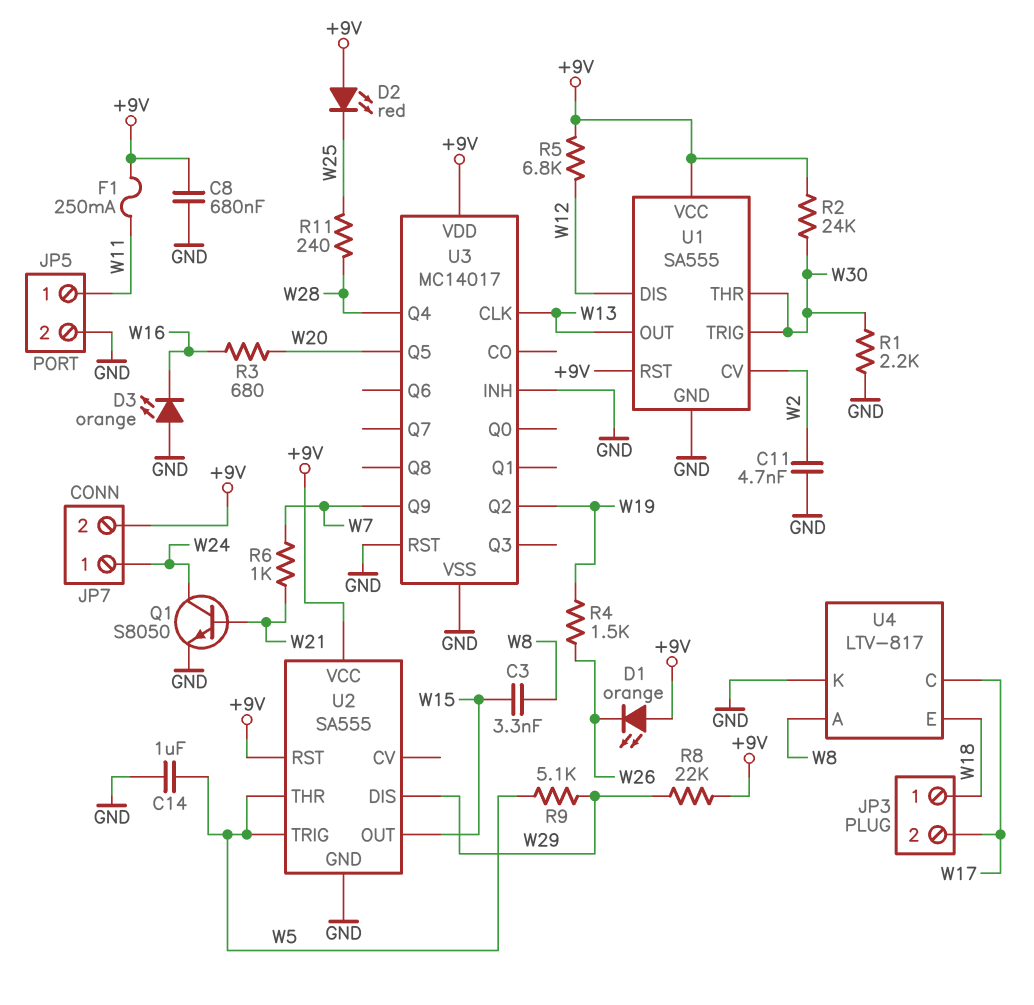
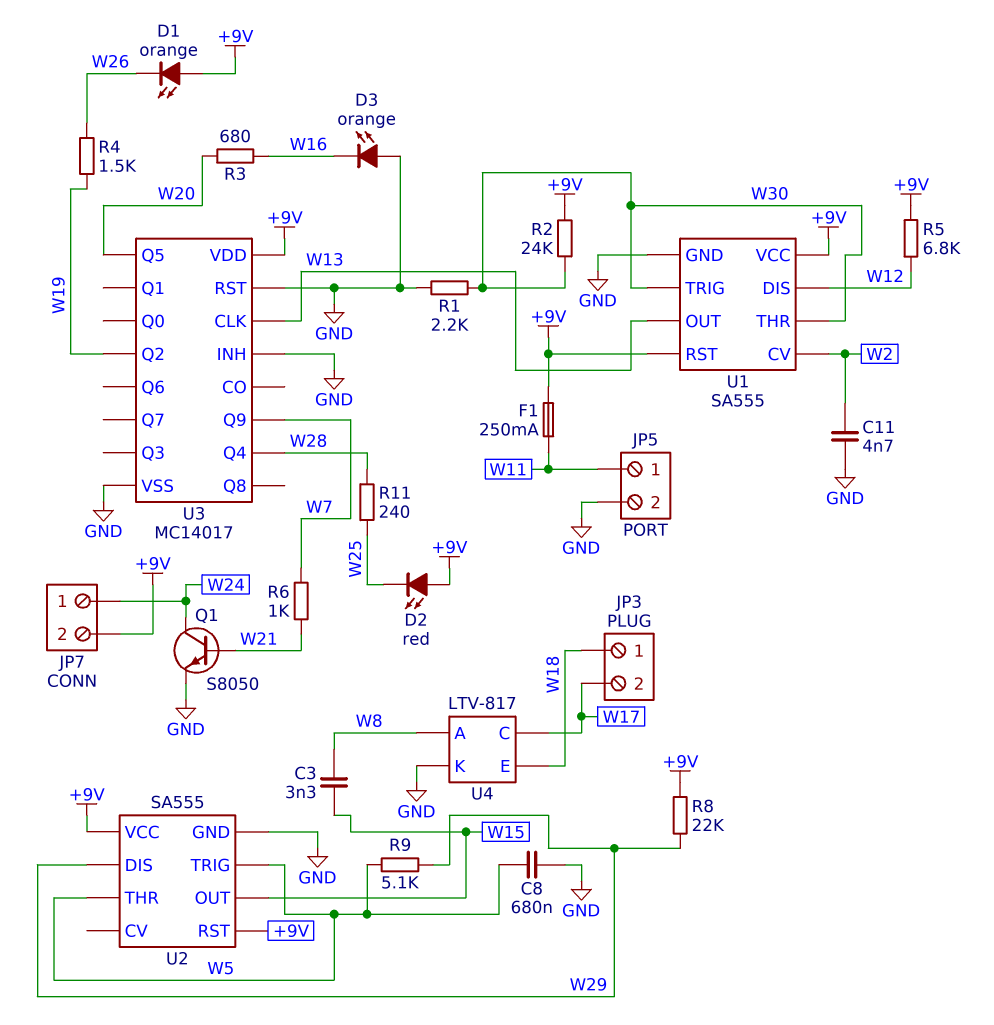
C8: 680nF (+9V, GND) -> 680nF (GND, W5)
C14: 1uF (GND, W5) -> none

